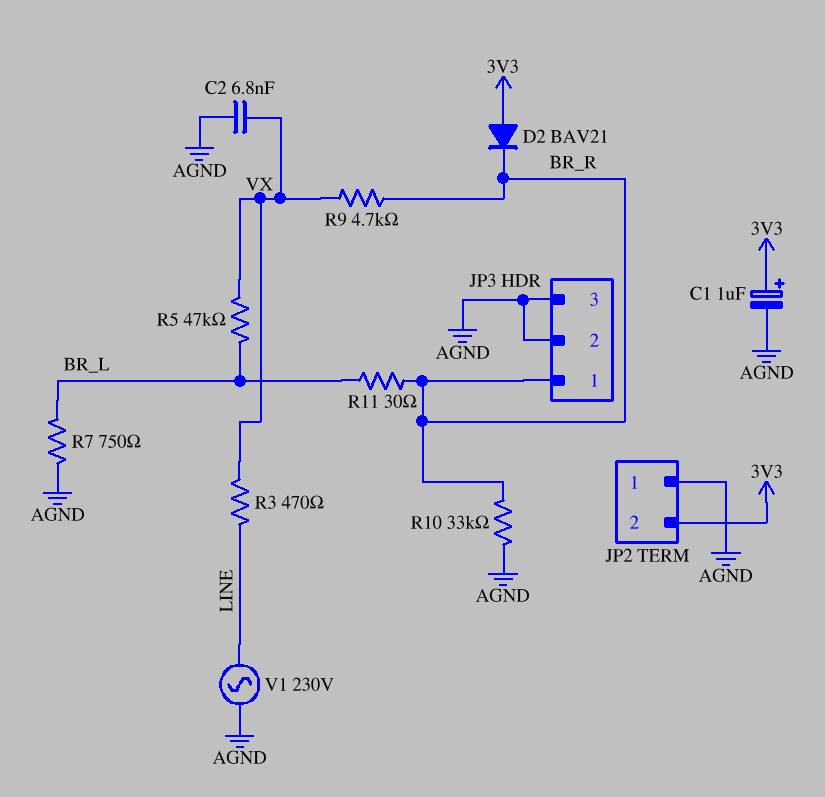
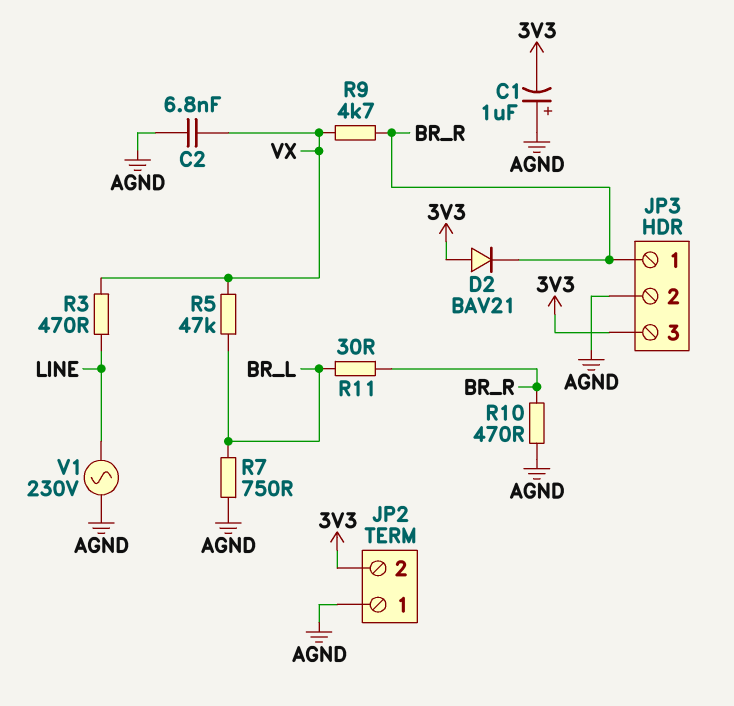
C1: 1uF (plus 3V3, minus AGND) -> 1uF (plus AGND, minus 3V3)
JP3 pin 3: AGND -> 3V3
R10: 33k (AGND, BR_R) -> 470 (AGND, BR_R)

